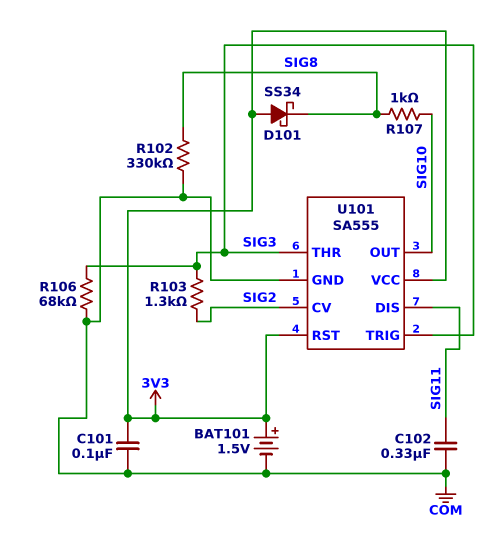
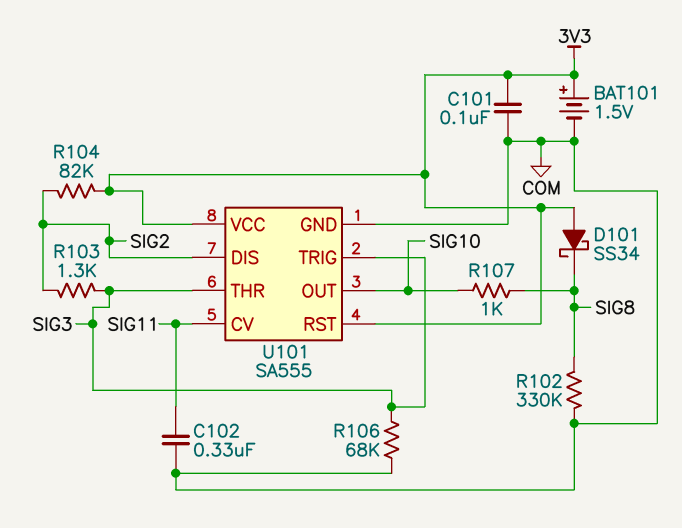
R104: none -> 82k (3V3, SIG2)
U101 pin CV: SIG2 -> SIG11
U101 pin DIS: SIG11 -> SIG2

